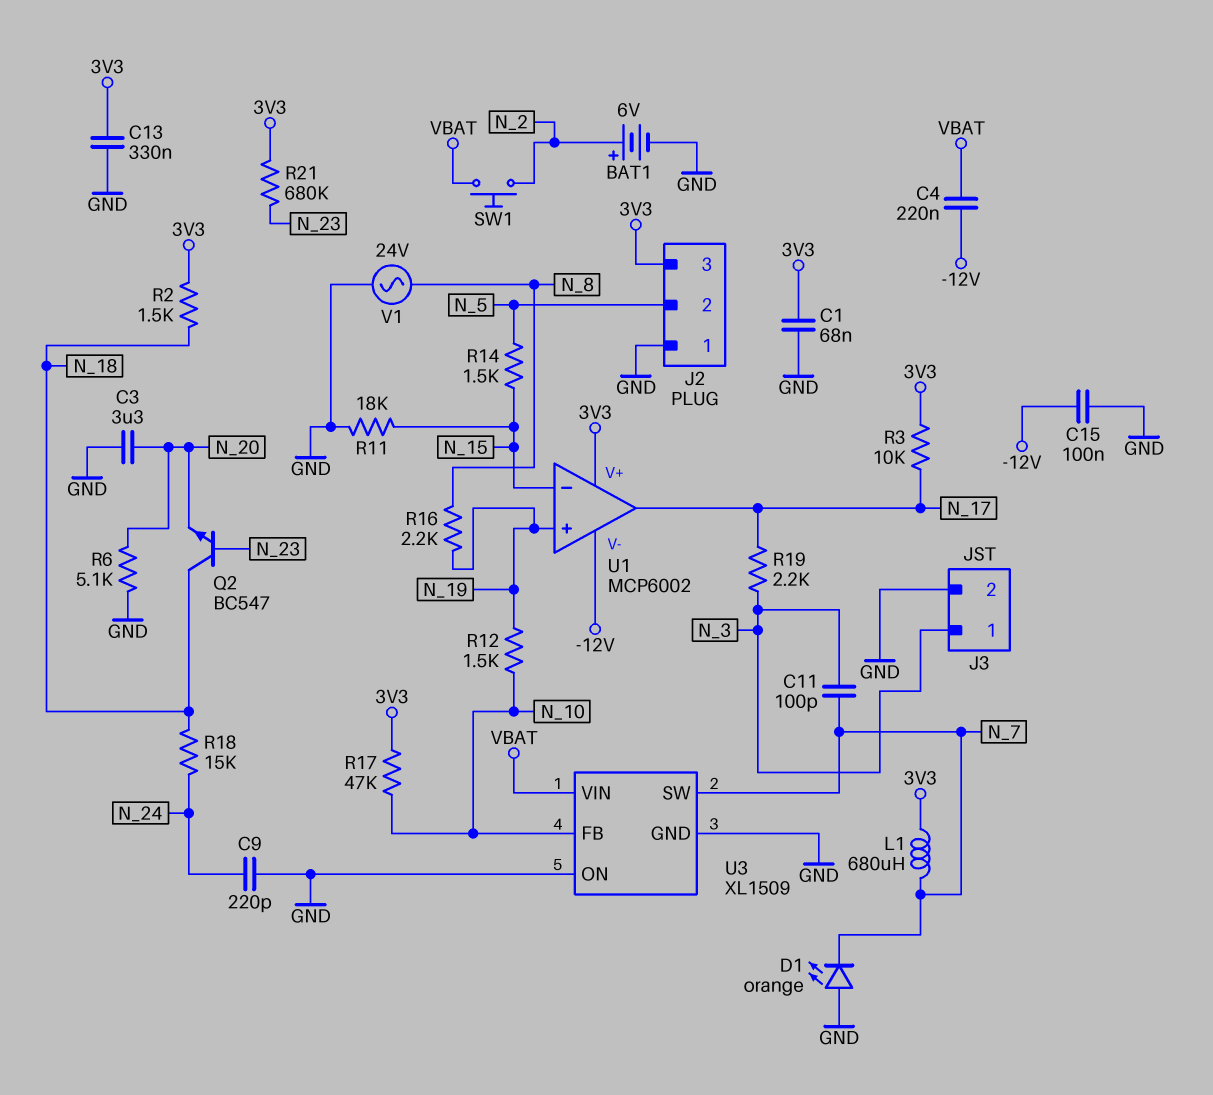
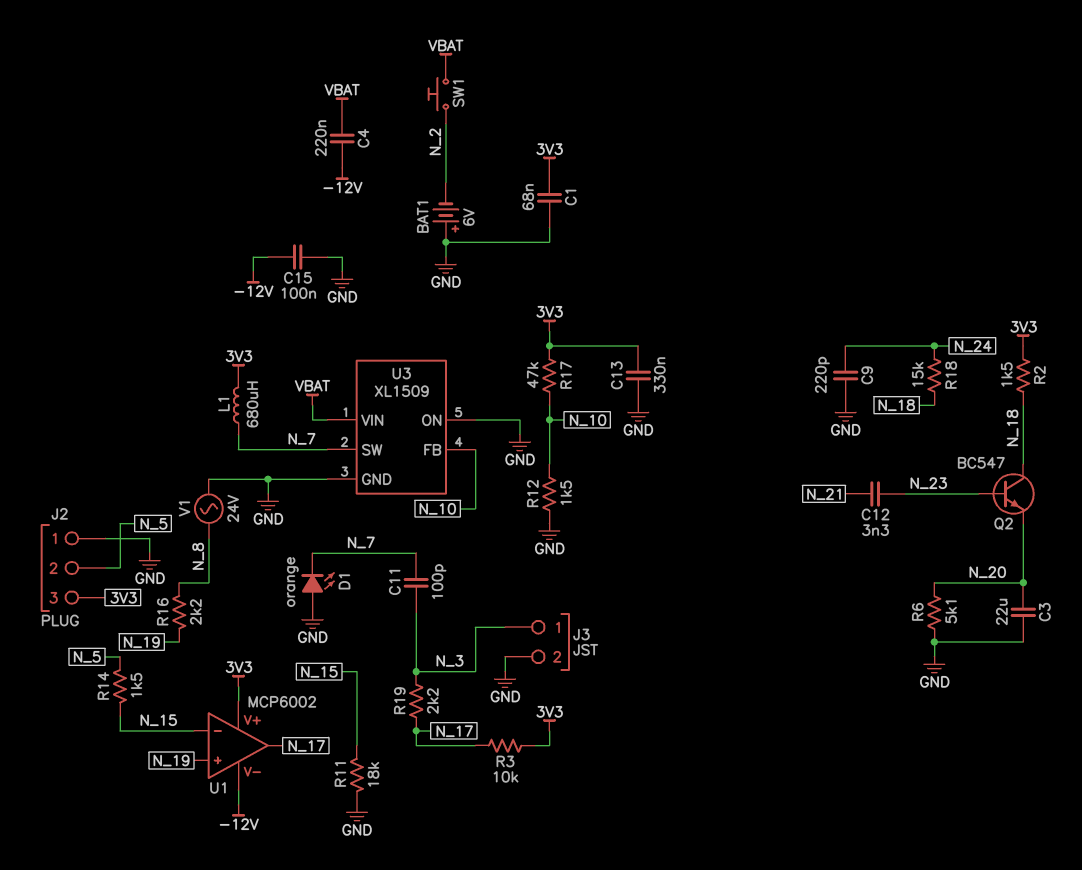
BAT1: 6V (plus N_2, minus GND) -> 6V (plus GND, minus N_2)
C3: 3.3uF (GND, N_20) -> 22uF (GND, N_20)
C12: none -> 3.3nF (N_21, N_23)
R12: 1.5k (N_10, N_19) -> 1.5k (GND, N_10)
R21: 680k (3V3, N_23) -> none

